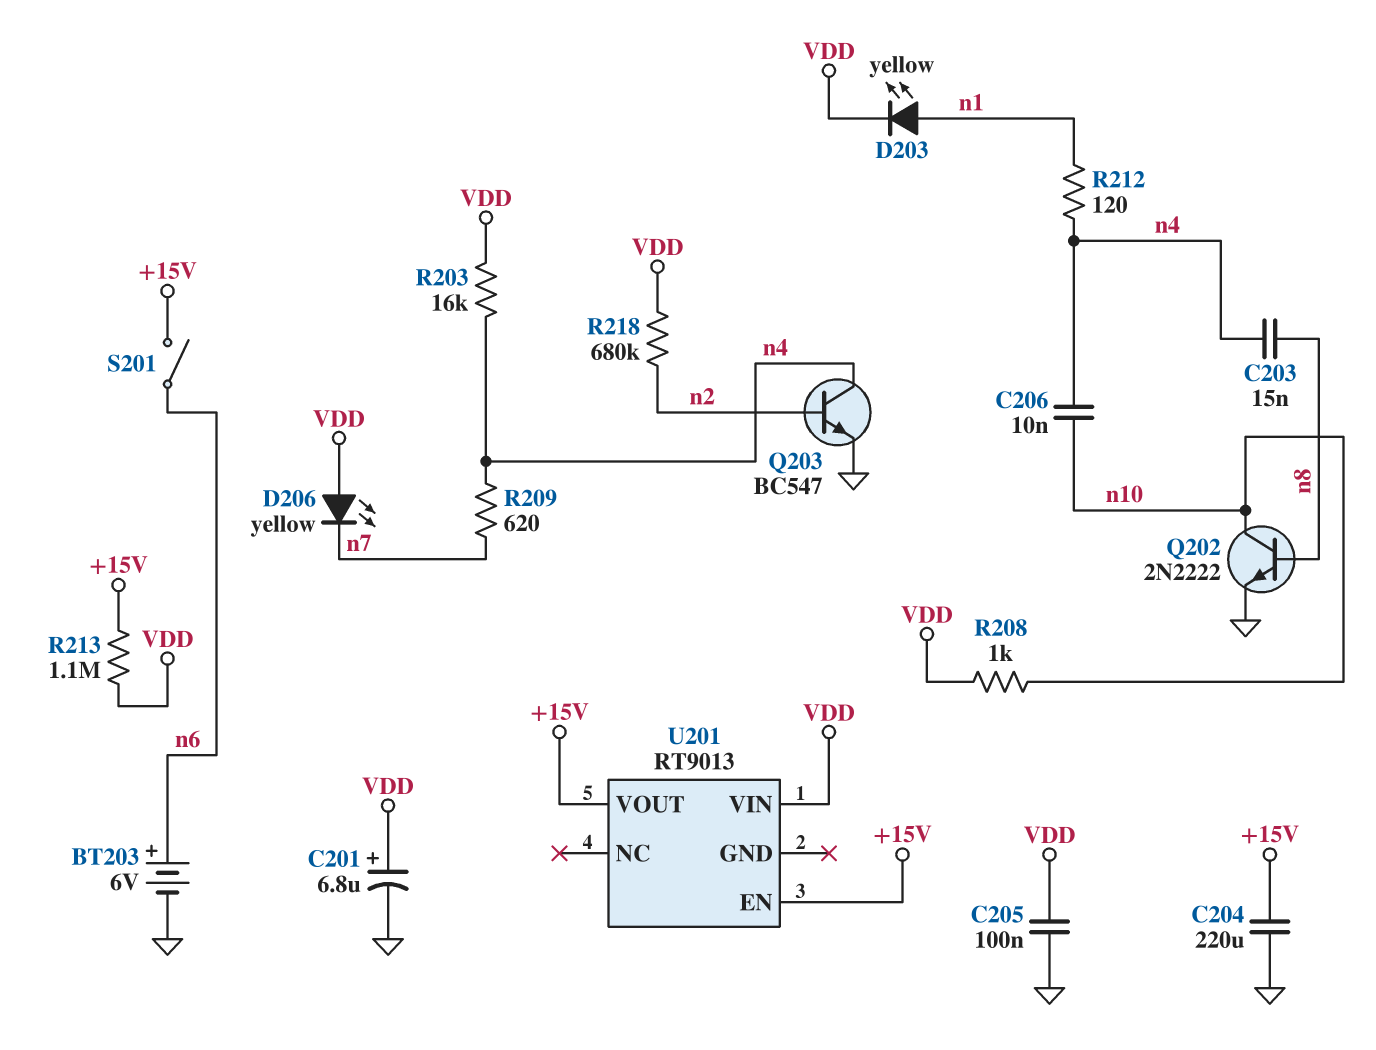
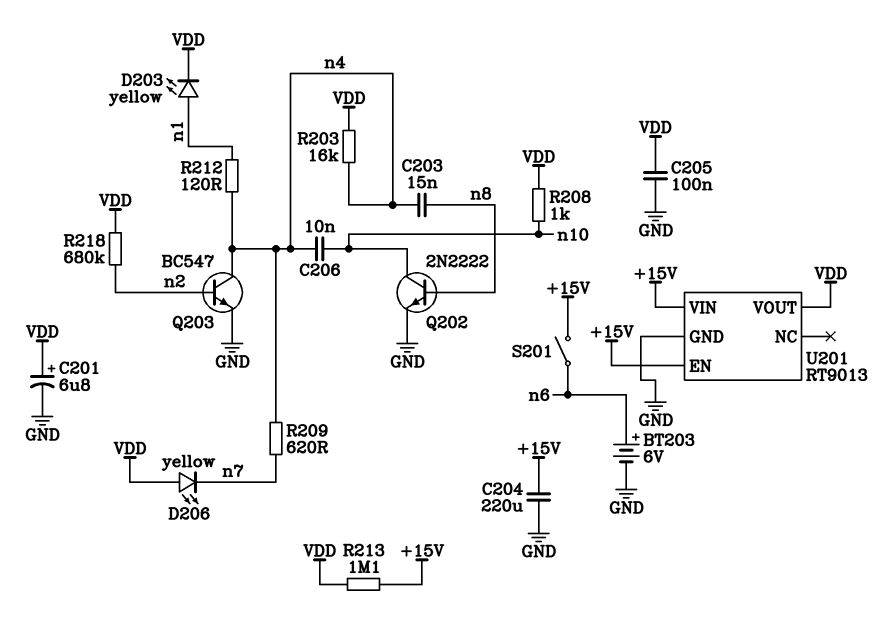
U201 pin GND: none -> GND
U201 pin VIN: VDD -> +15V
U201 pin VOUT: +15V -> VDD

